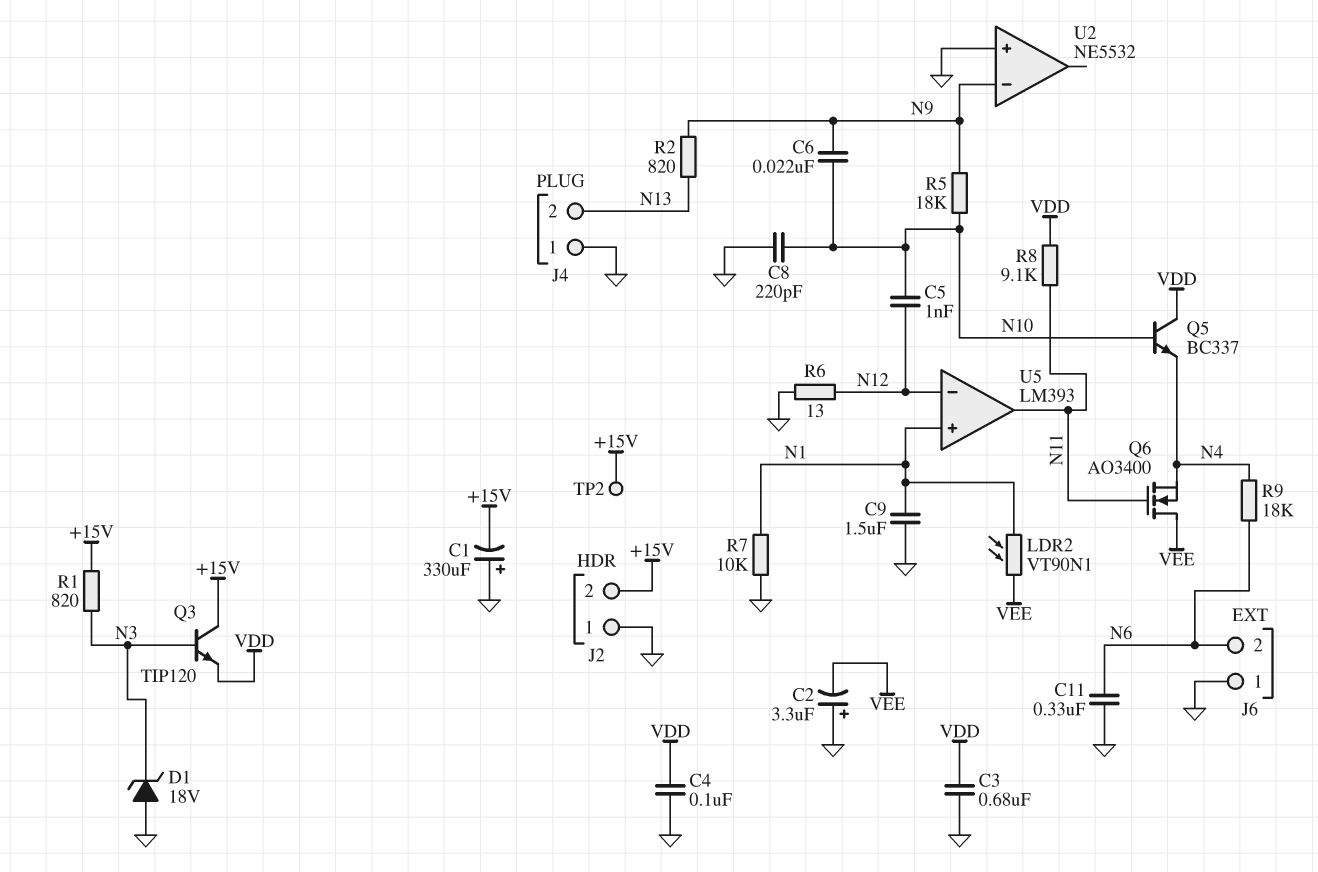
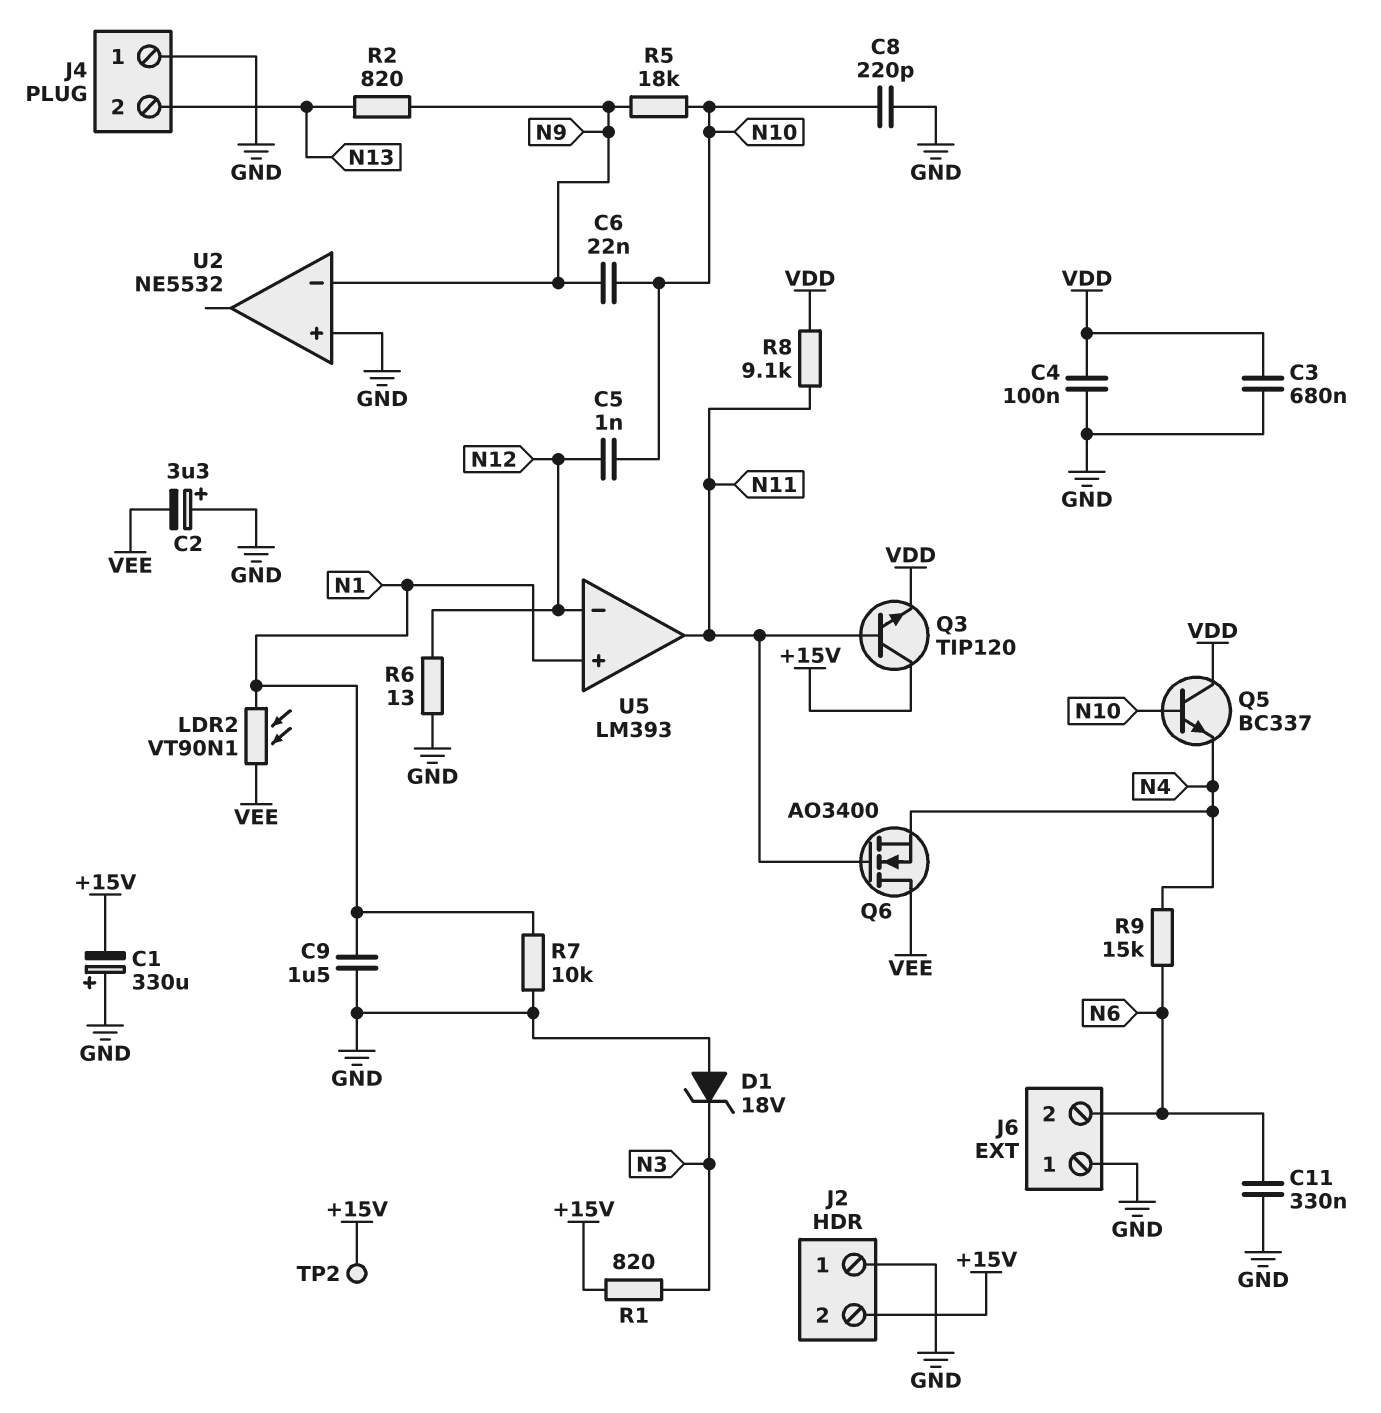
Q3: NPN TIP120 (B N3, C +15V, E VDD) -> NPN TIP120 (B N11, C +15V, E VDD)
R9: 18k (N4, N6) -> 15k (N4, N6)

